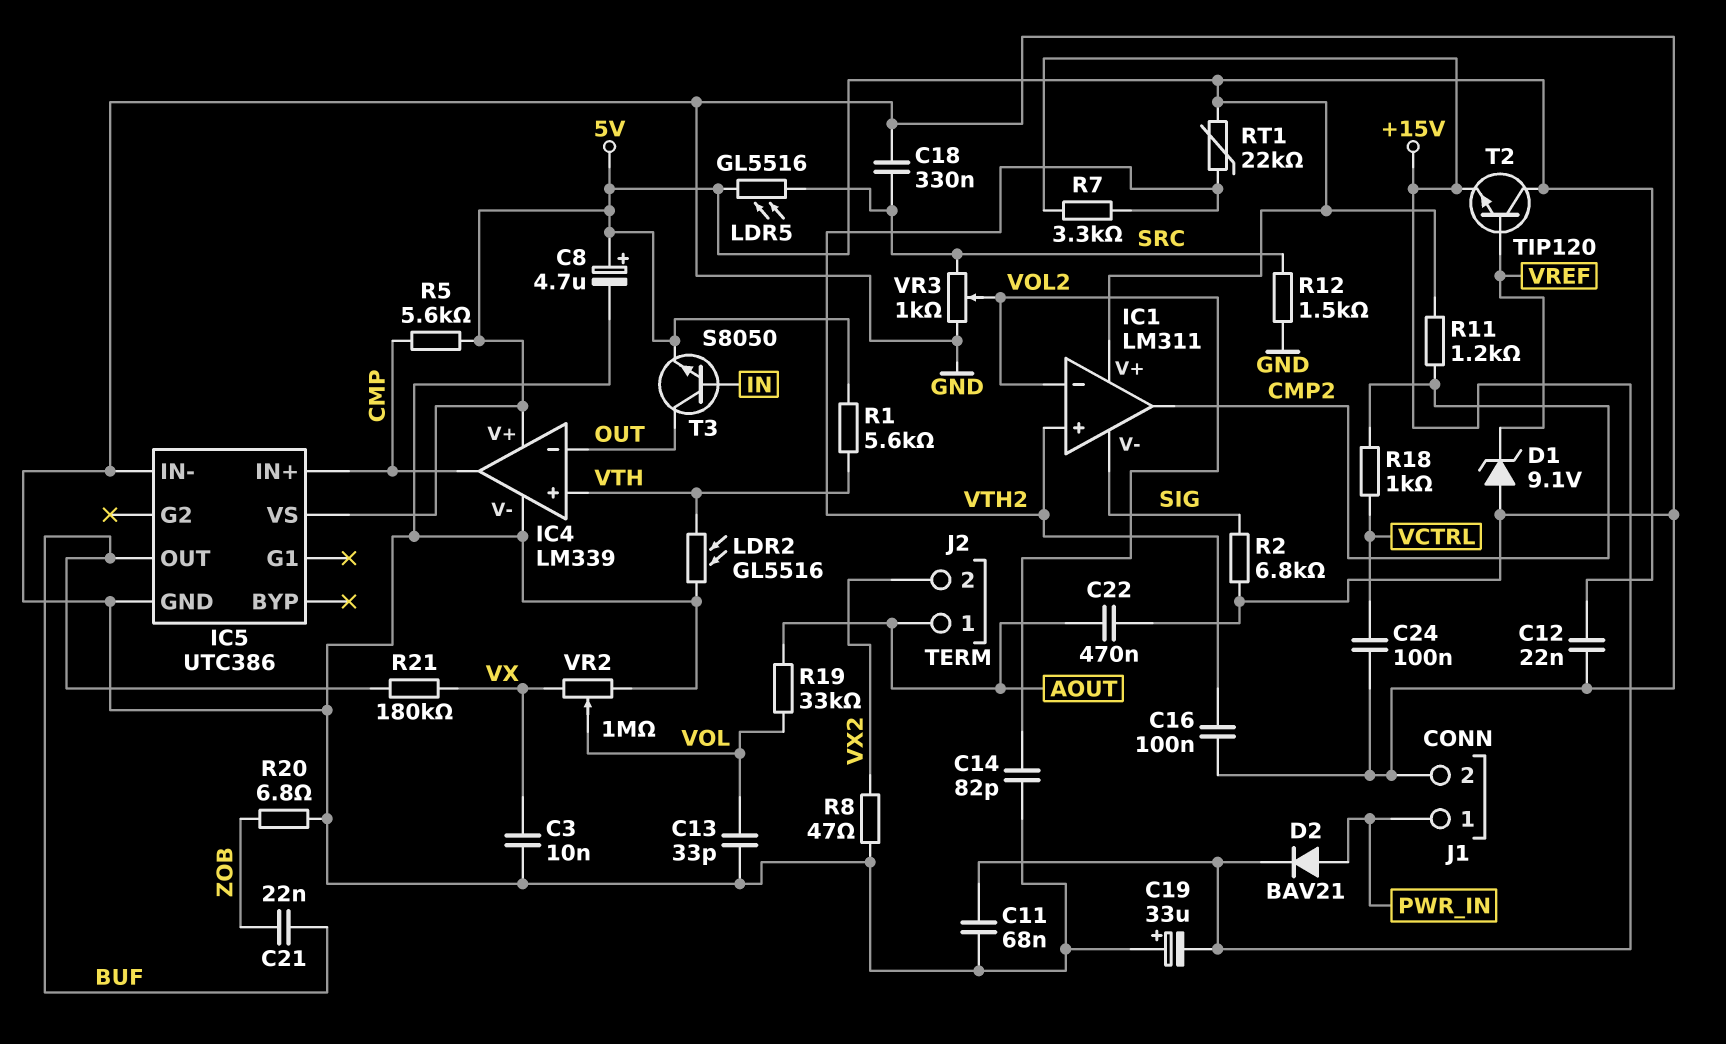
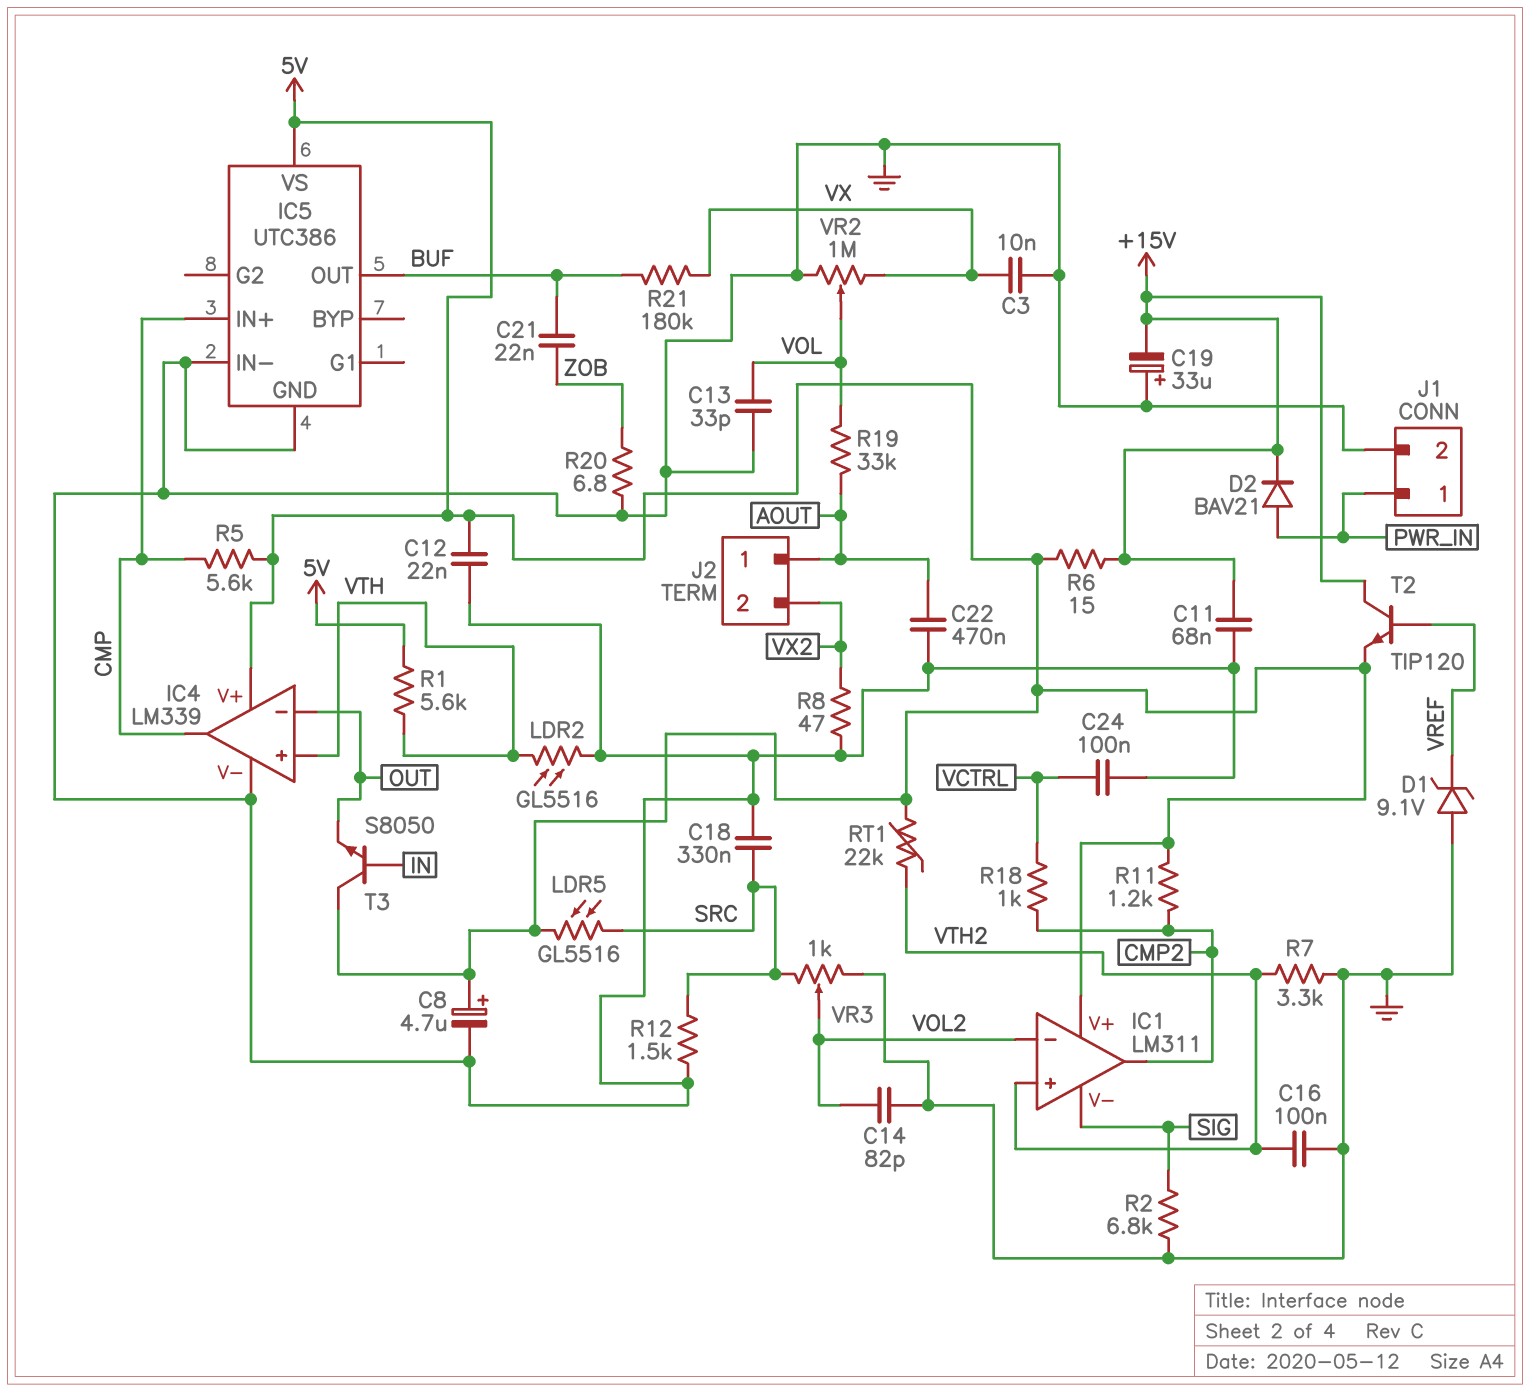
R6: none -> 15 (+15V, 5V)
R7: 3.3k (+15V, VTH2) -> 3.3k (GND, VTH2)
T2: NPN TIP120 (B VREF, C 5V, E +15V) -> NPN TIP120 (B VREF, C +15V, E 5V)
T3: NPN S8050 (B IN, C OUT, E 5V) -> NPN S8050 (B IN, C 5V, E OUT)

